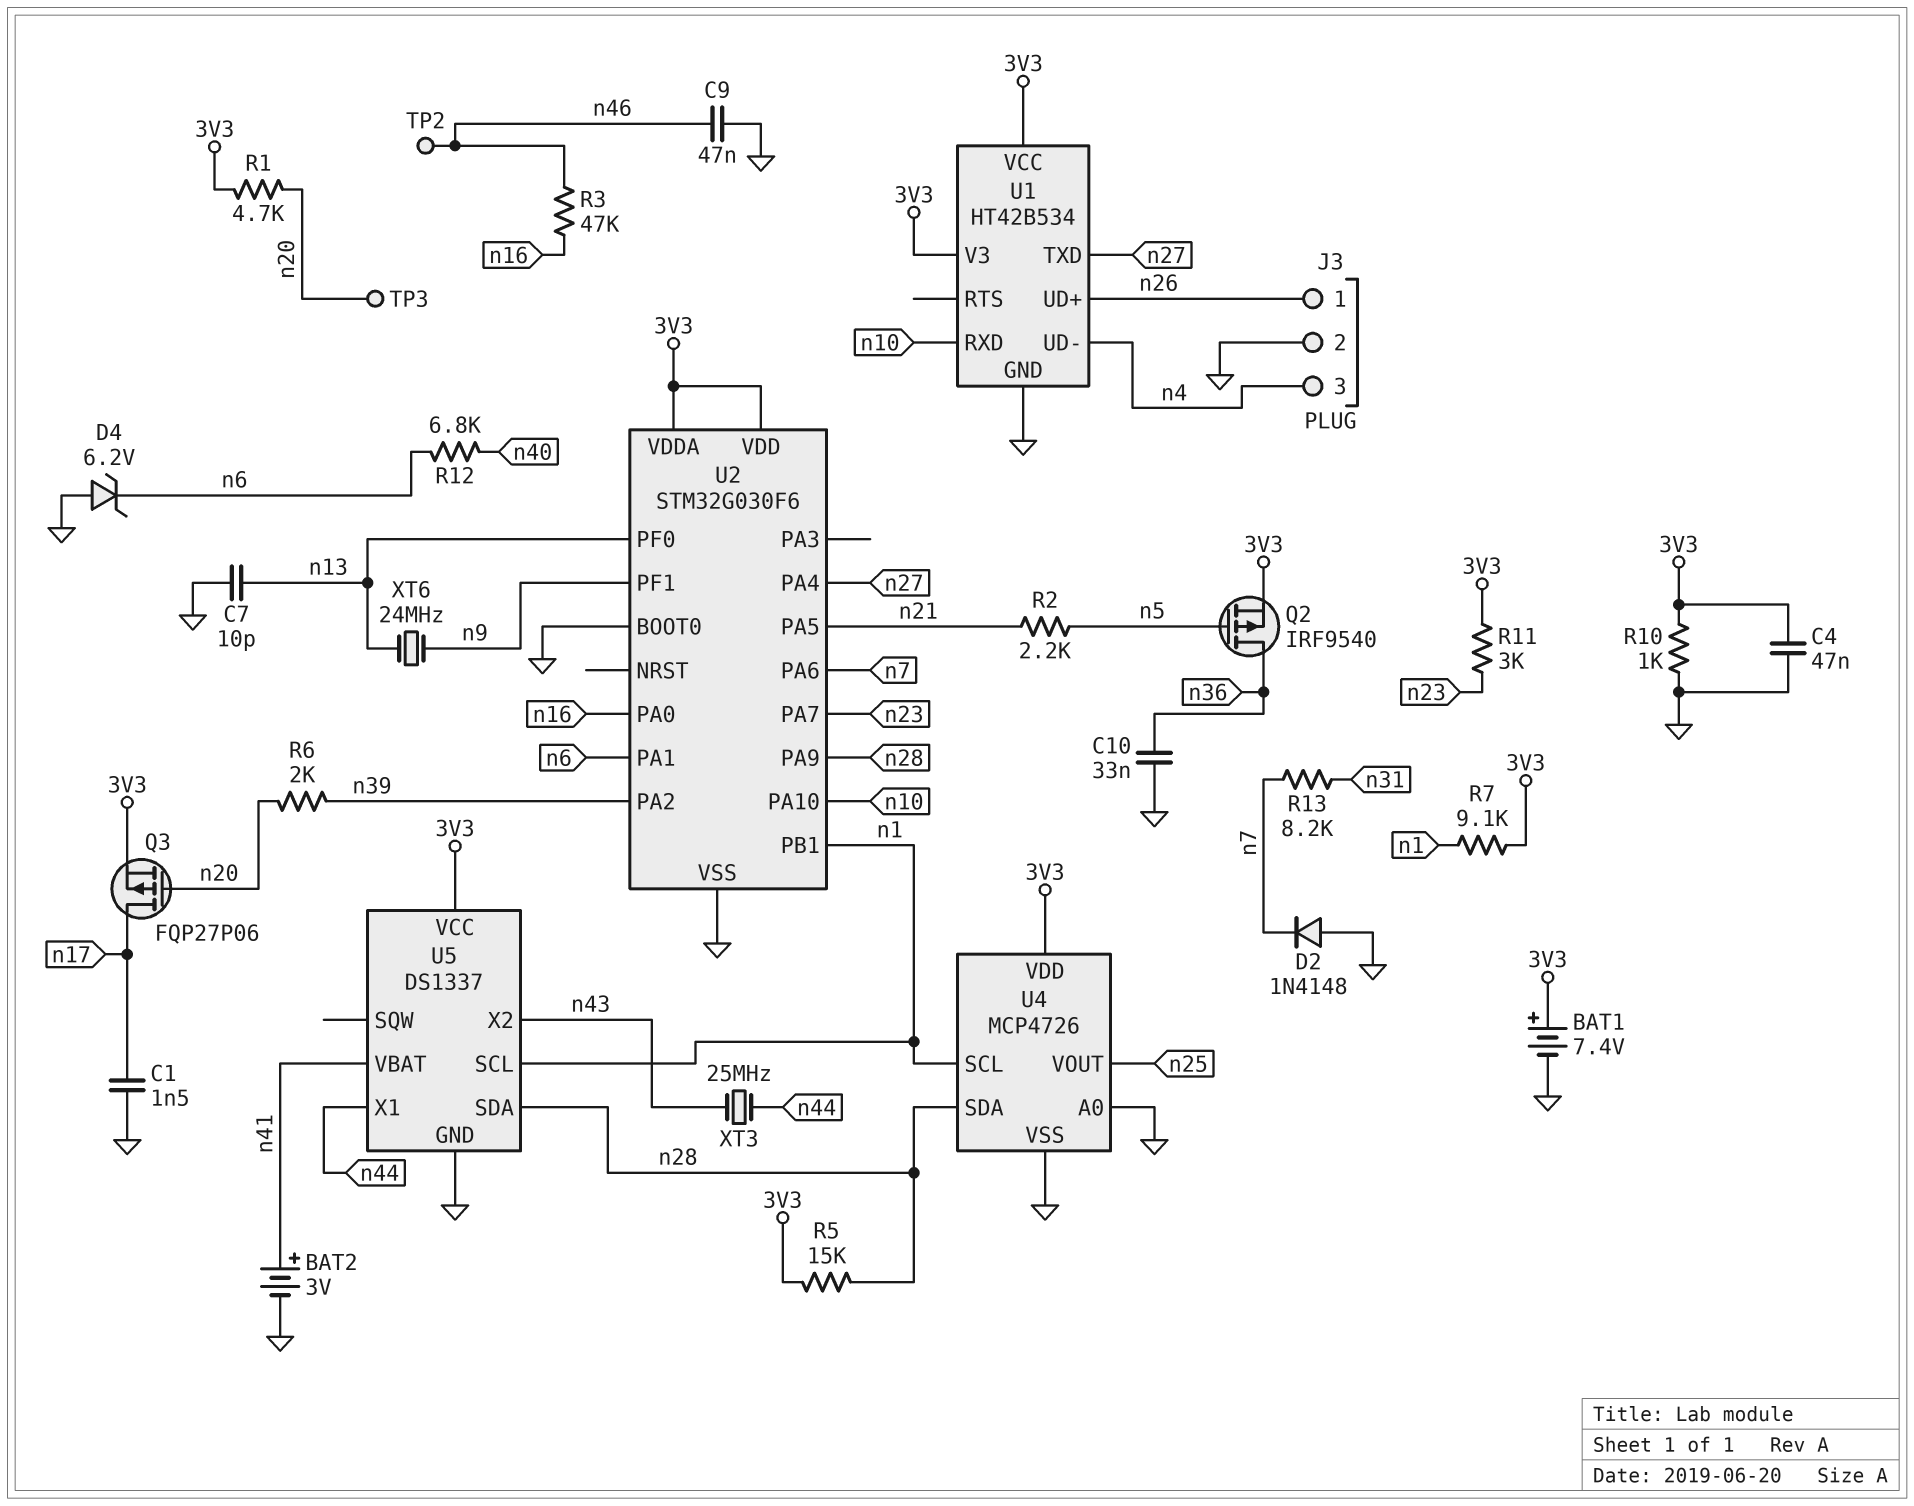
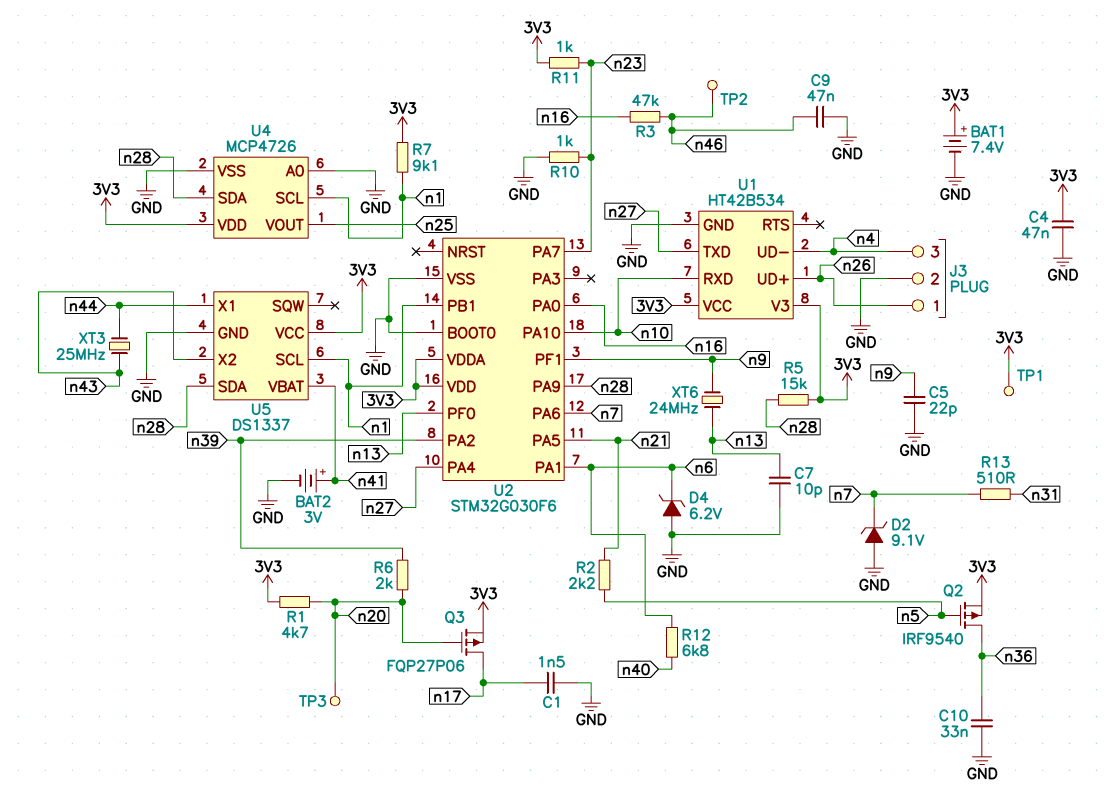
C5: none -> 22pF (GND, n9)
D2: diode 1N4148 (A GND, K n7) -> zener 9.1V (A GND, K n7)
R10: 1k (3V3, GND) -> 1k (GND, n23)
R11: 3k (3V3, n23) -> 1k (3V3, n23)
R13: 8.2k (n7, n31) -> 510 (n7, n31)
TP1: none -> test point (3V3)

